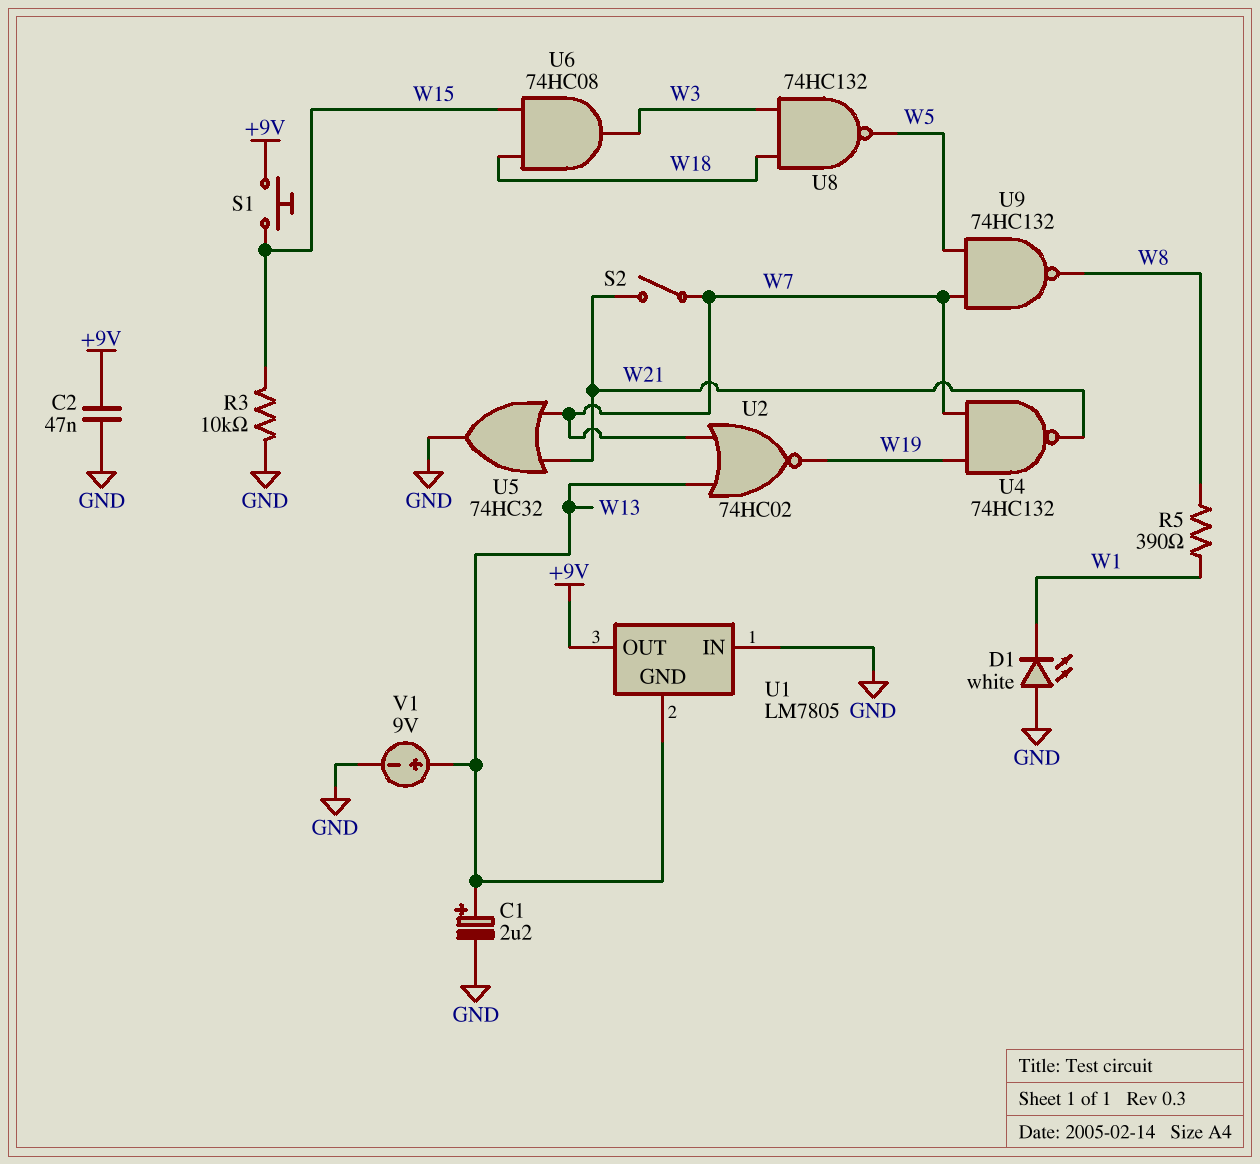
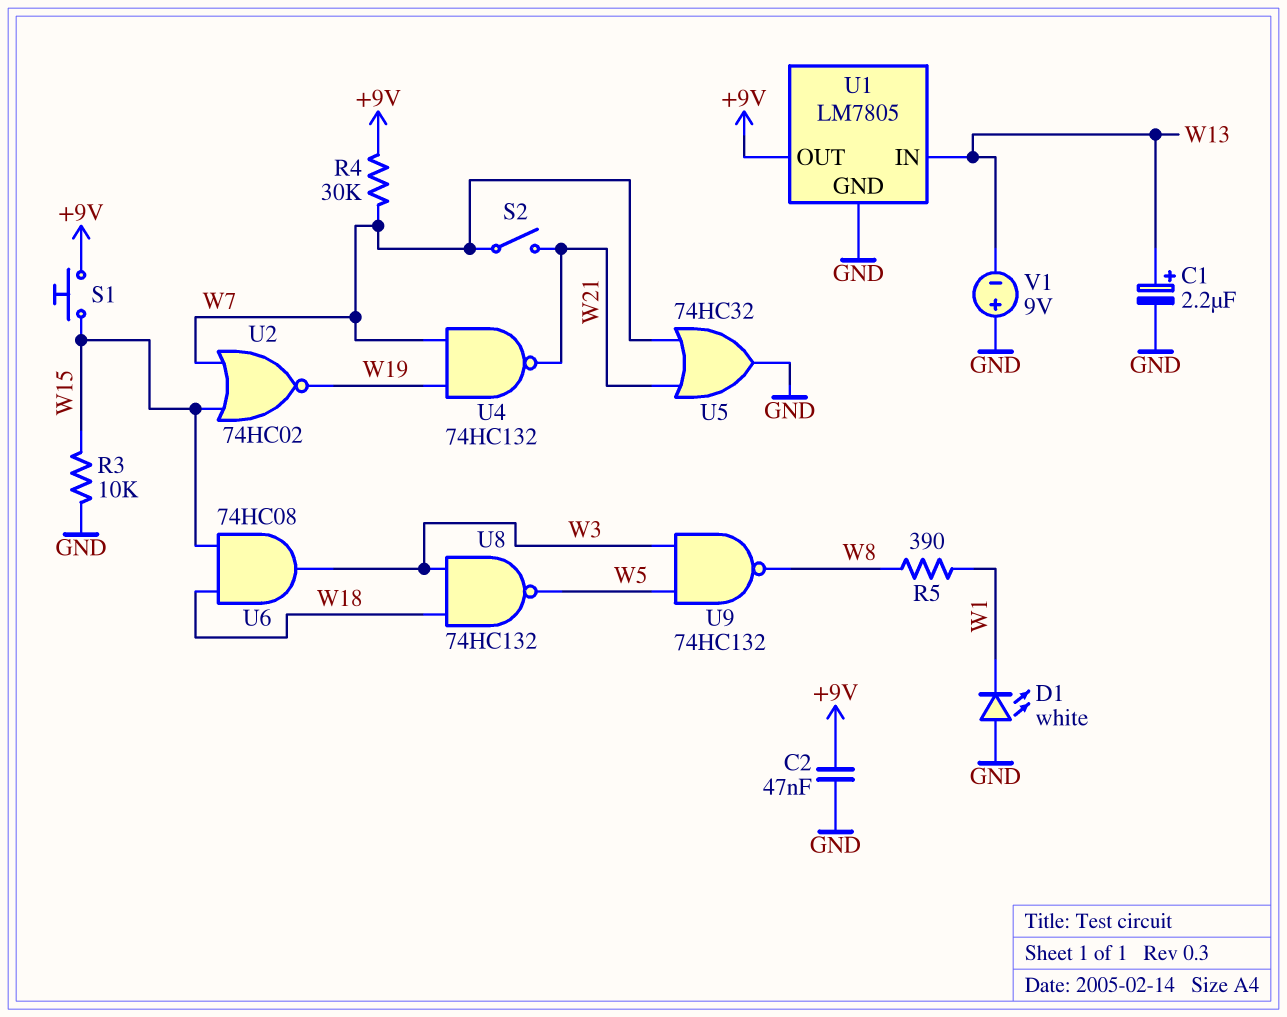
R4: none -> 30k (+9V, W7)
U1 pin GND: W13 -> GND
U1 pin IN: GND -> W13
U2: NOR 74HC02 (in W7, in W13, out W19) -> NOR 74HC02 (in W7, in W15, out W19)
U9: NAND 74HC132 (in W5, in W7, out W8) -> NAND 74HC132 (in W3, in W5, out W8)
V1: 9V (plus W13, minus GND) -> 9V (plus GND, minus W13)

